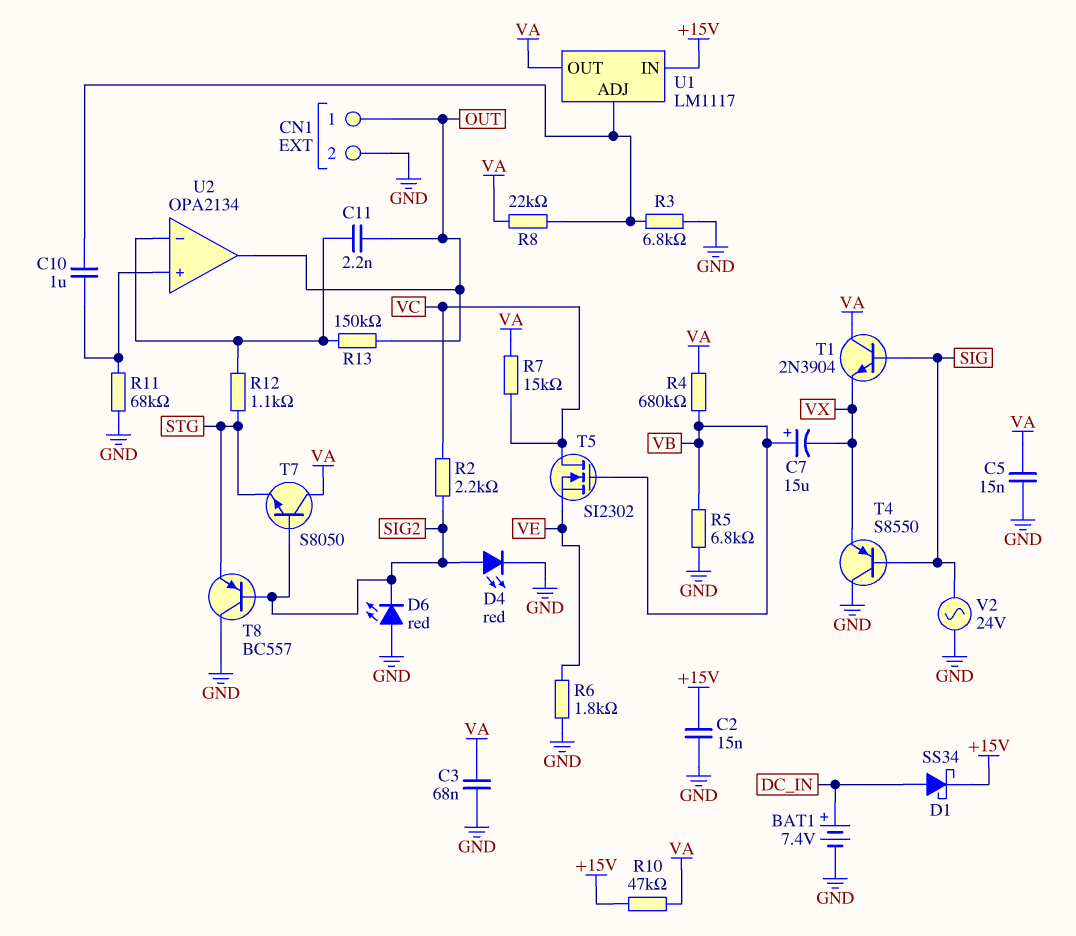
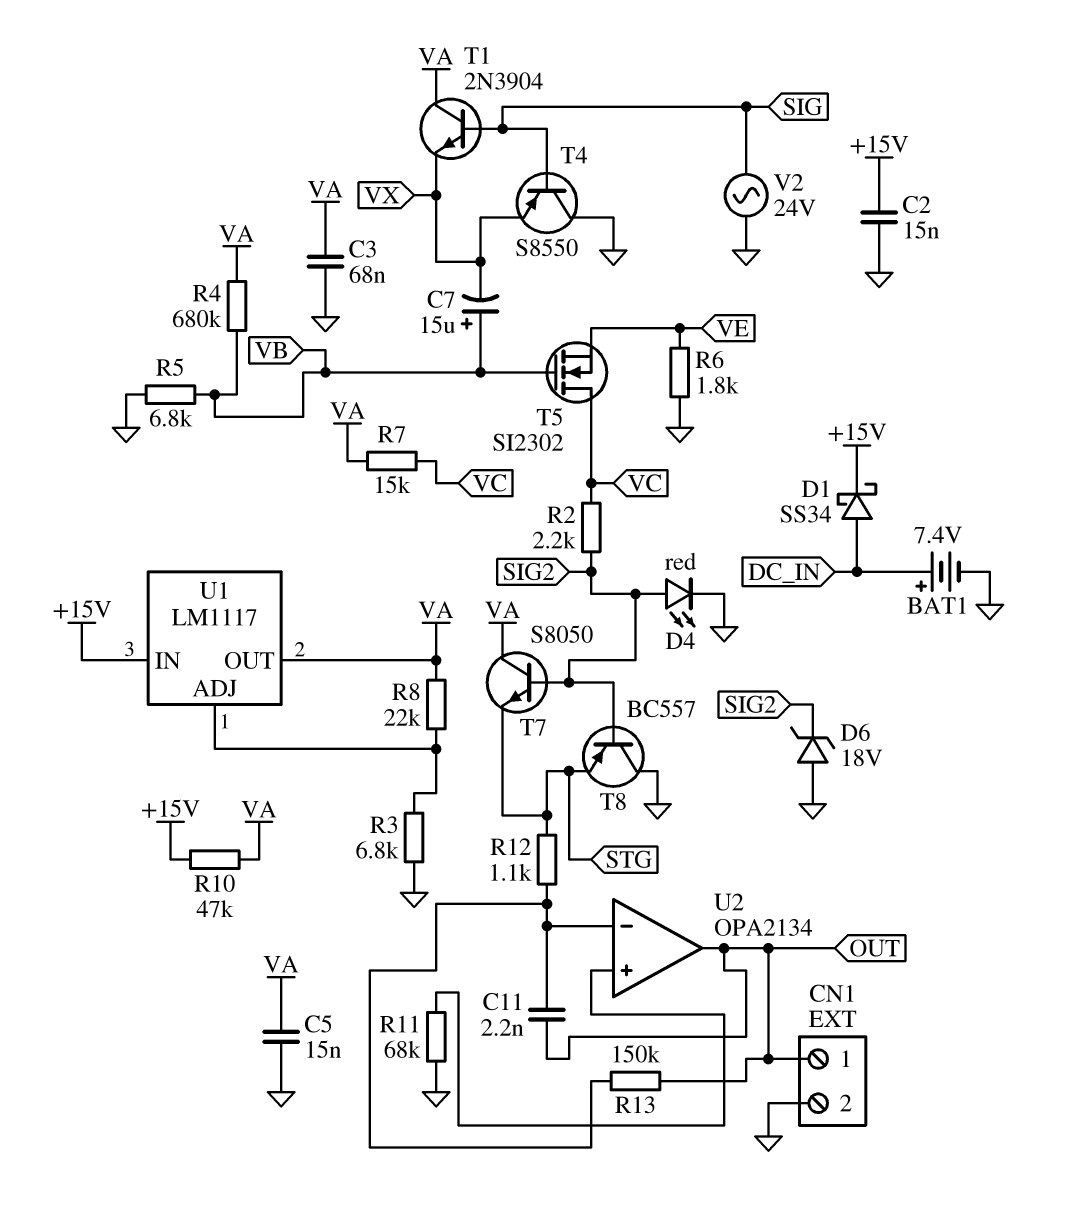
C10: 1uF (U1/ADJ, U2/in+) -> none
D6: LED red (A GND, K SIG2) -> zener 18V (A GND, K SIG2)

